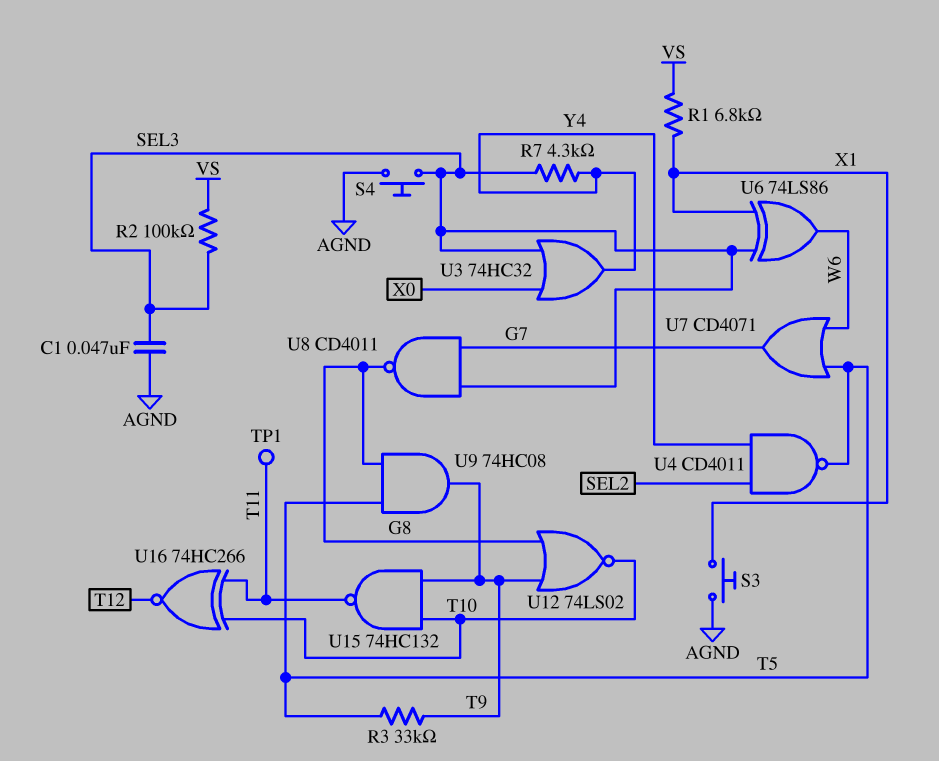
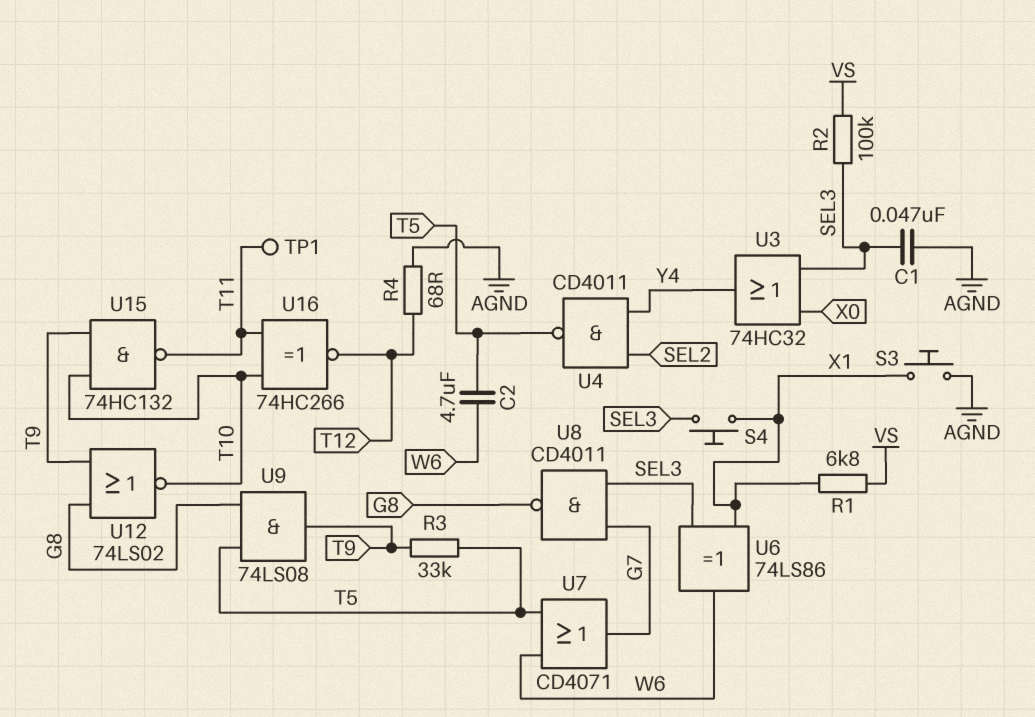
C2: none -> 4.7uF (T5, W6)
R4: none -> 68 (AGND, T12)
R7: 4.3k (SEL3, Y4) -> none
S4: button (AGND, SEL3) -> button (SEL3, X1)
U9: AND 74HC08 (in G8, in T5, out T9) -> AND 74LS08 (in G8, in T5, out T9)

